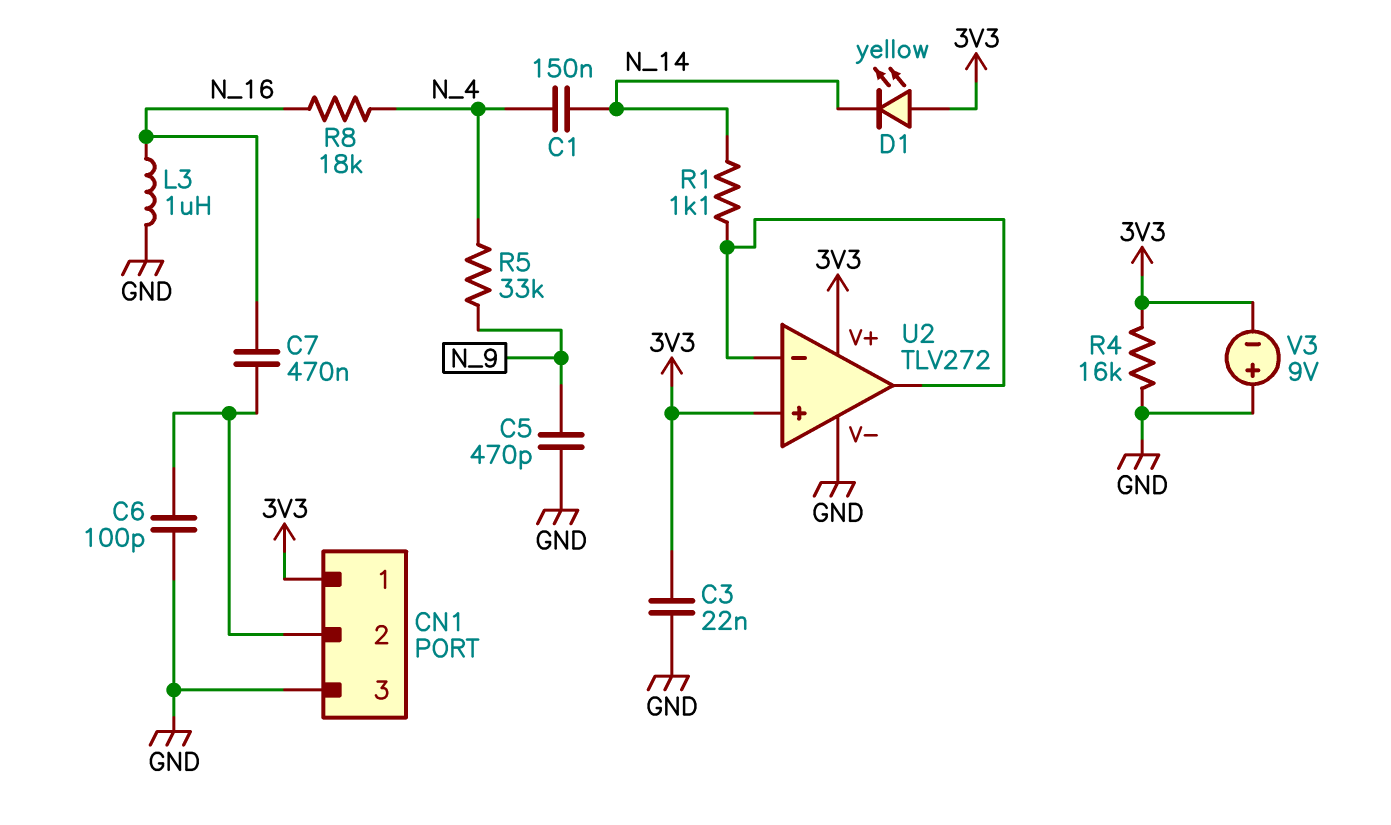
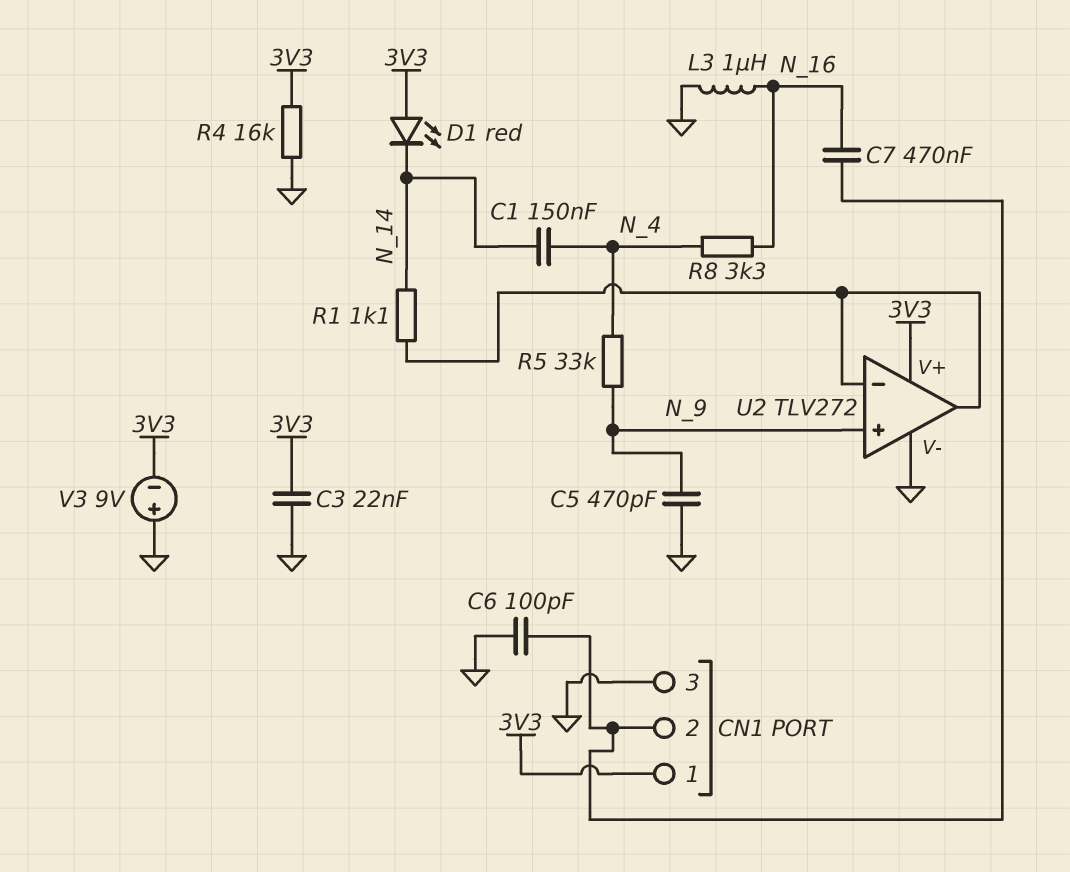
D1: LED yellow (A 3V3, K N_14) -> LED red (A 3V3, K N_14)
R8: 18k (N_4, N_16) -> 3.3k (N_4, N_16)
U2 pin in+: 3V3 -> N_9

